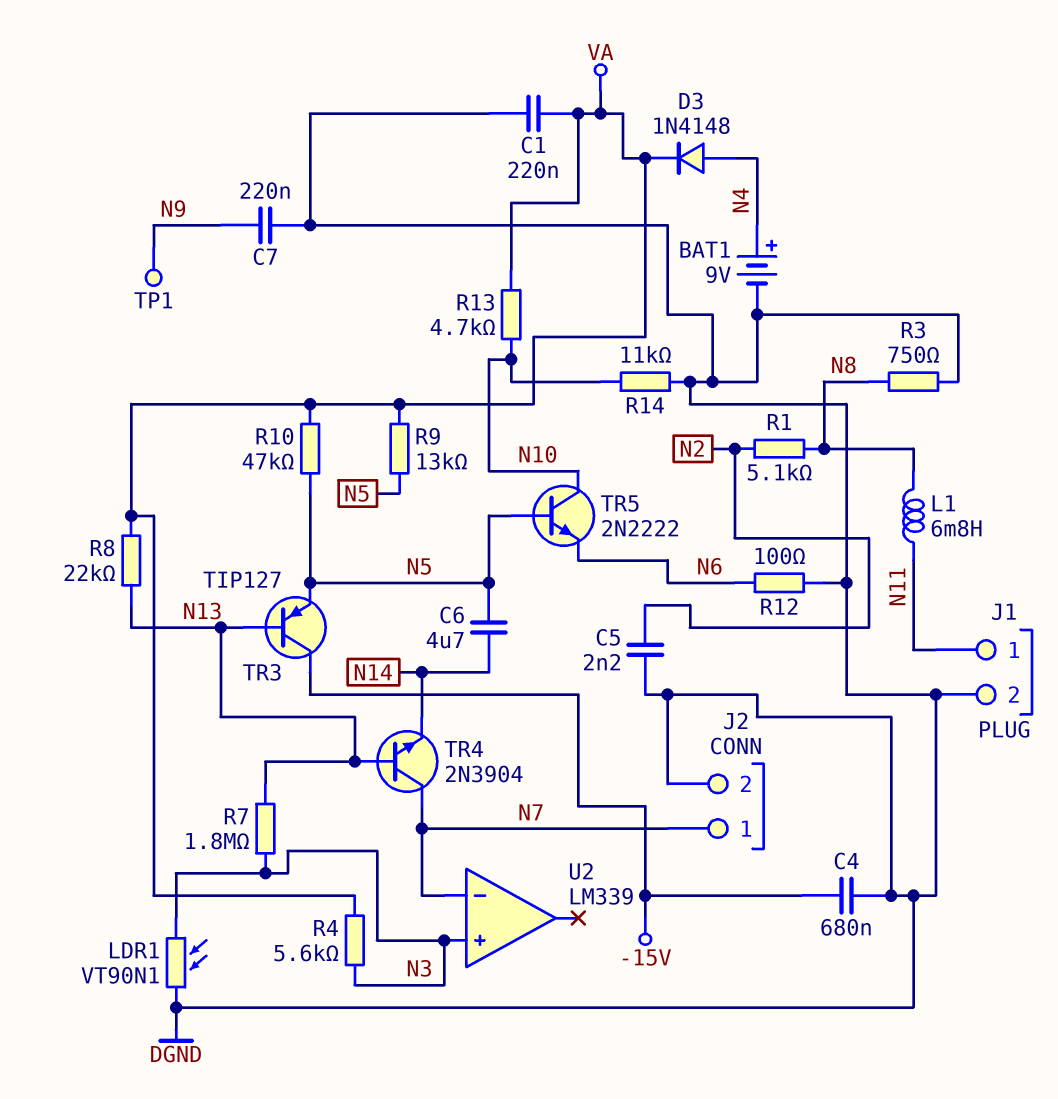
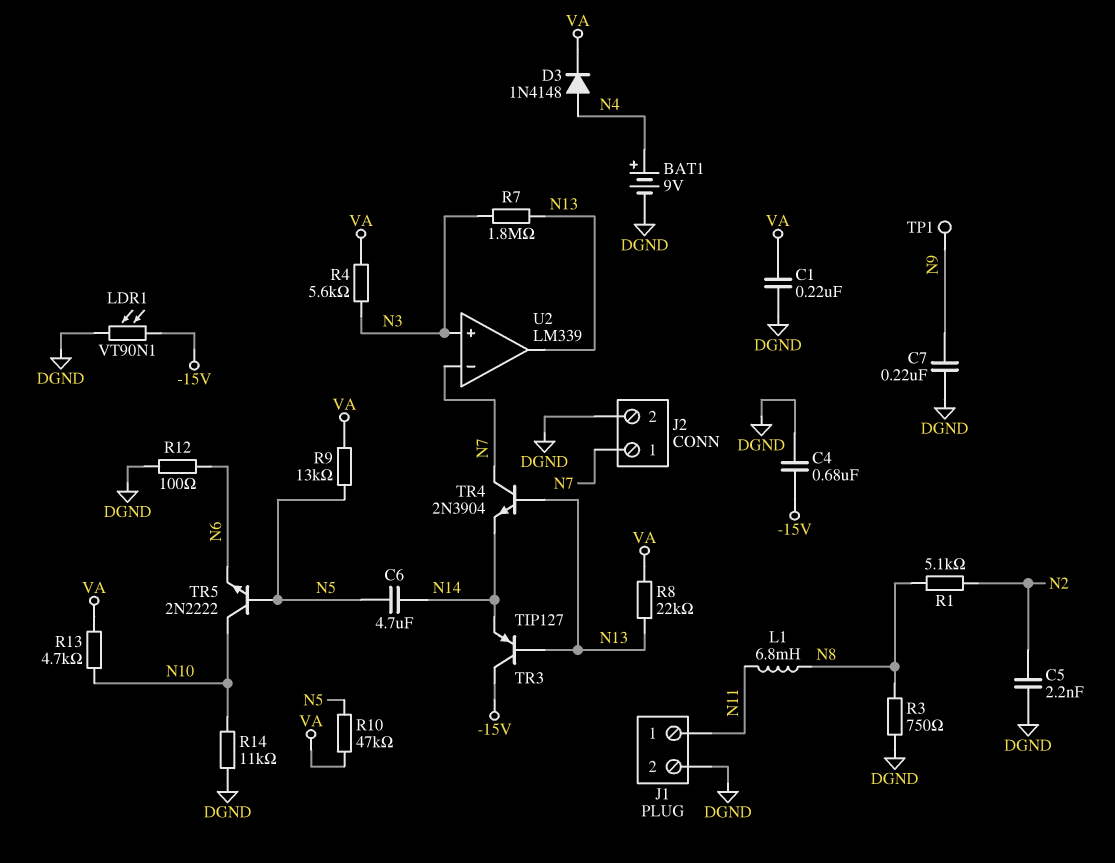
LDR1: VT90N1 (DGND, N3) -> VT90N1 (-15V, DGND)
TR3: PNP TIP127 (B N13, C -15V, E N5) -> PNP TIP127 (B N13, C -15V, E N14)
U2 pin out: none -> N13

